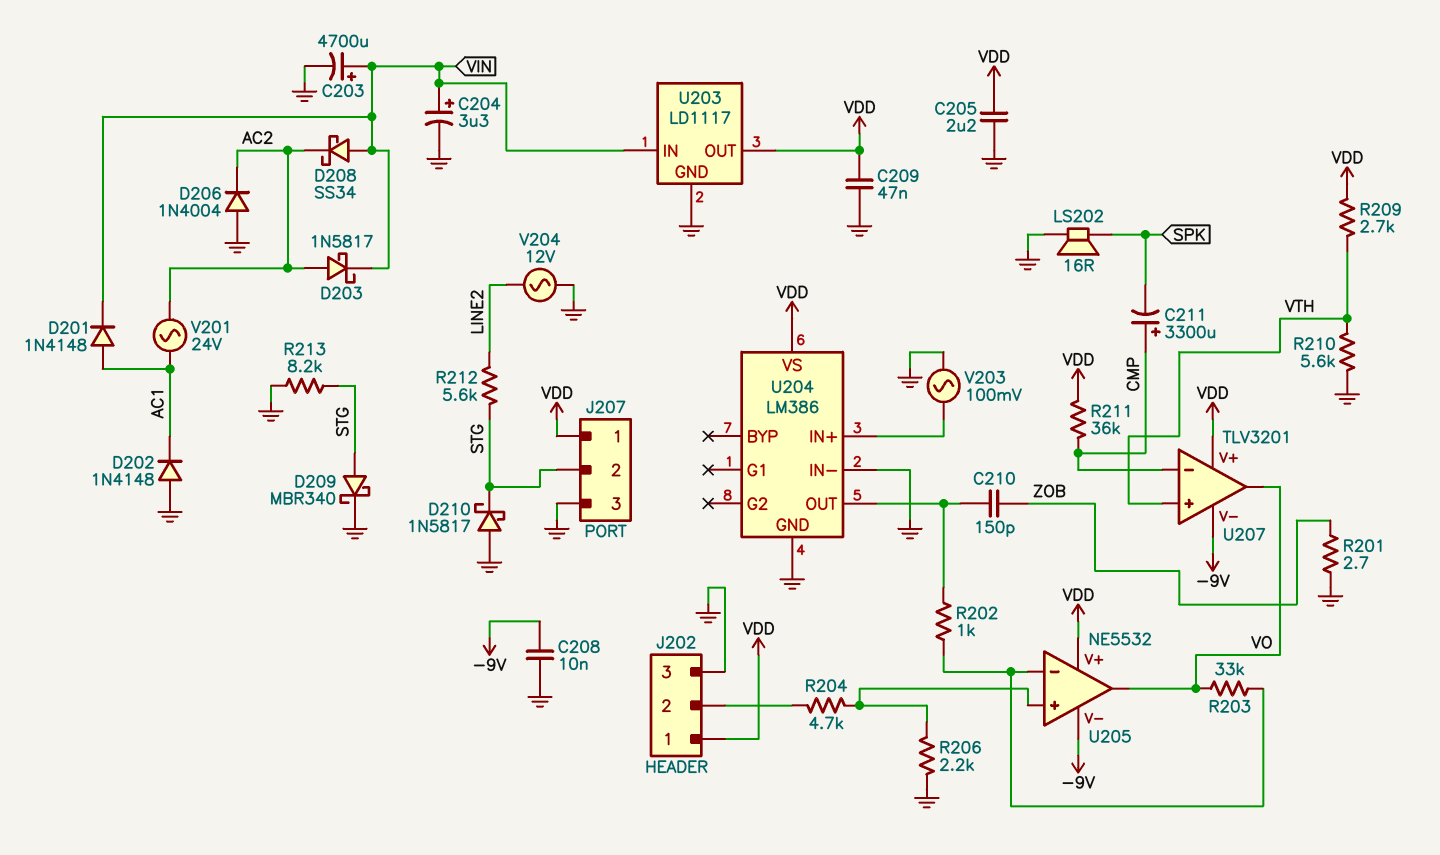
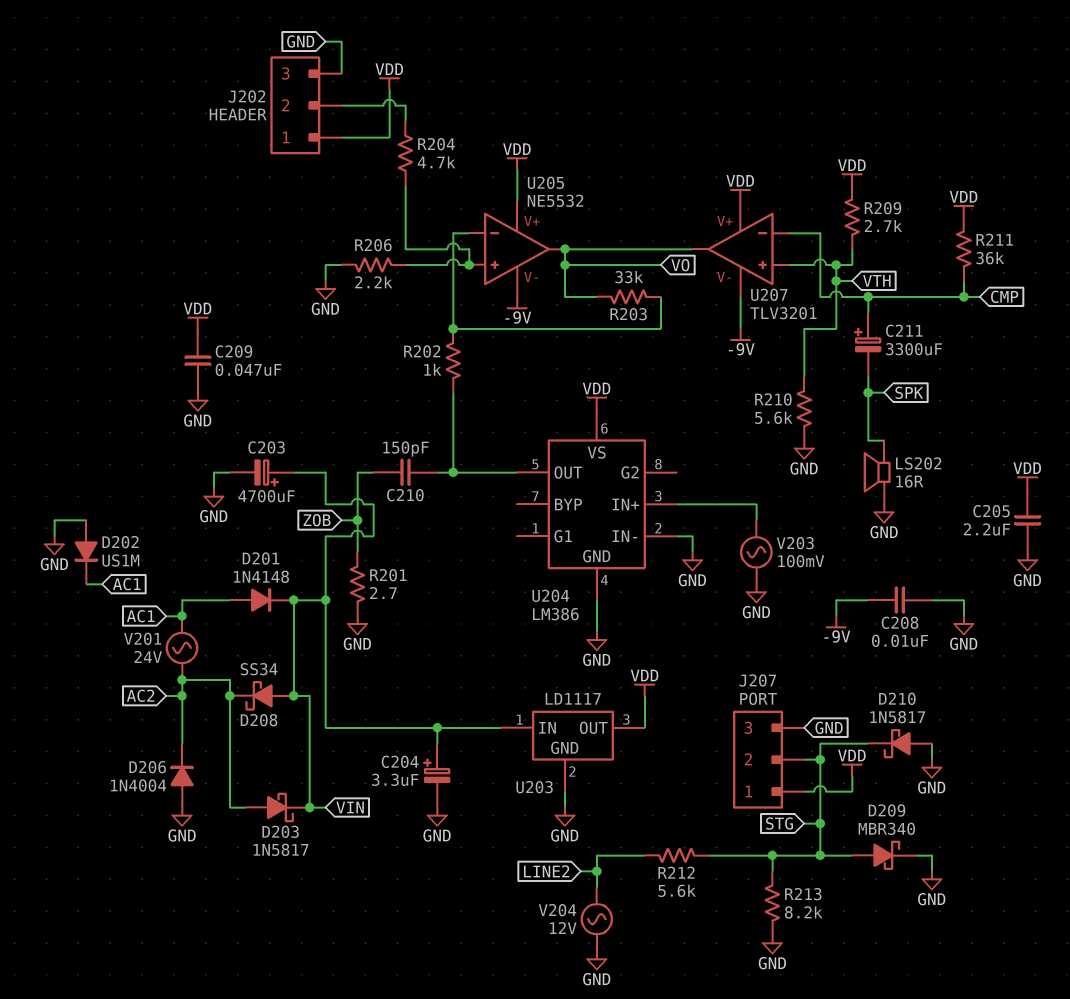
D202: diode 1N4148 (A GND, K AC1) -> diode US1M (A GND, K AC1)

